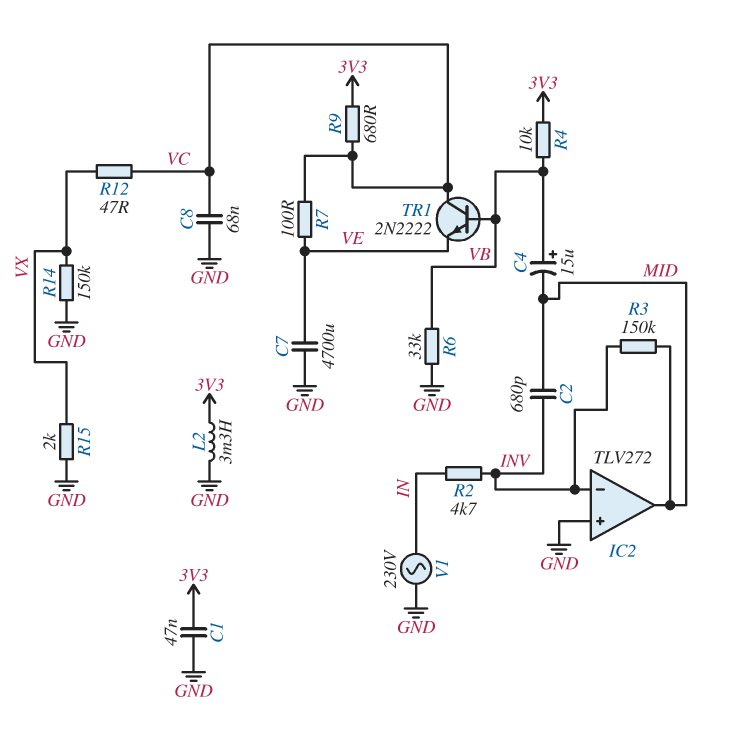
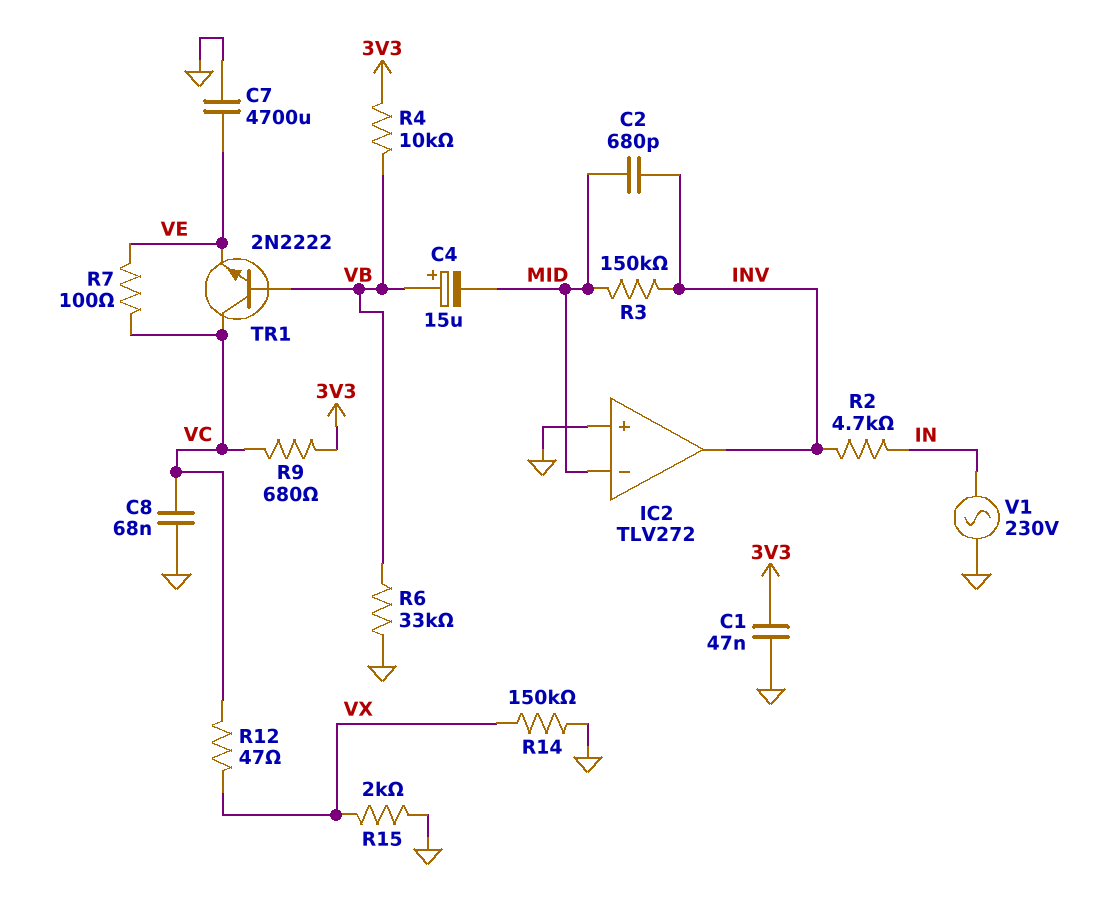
IC2 pin in-: INV -> MID
IC2 pin out: MID -> INV
L2: 3.3mH (3V3, GND) -> none

